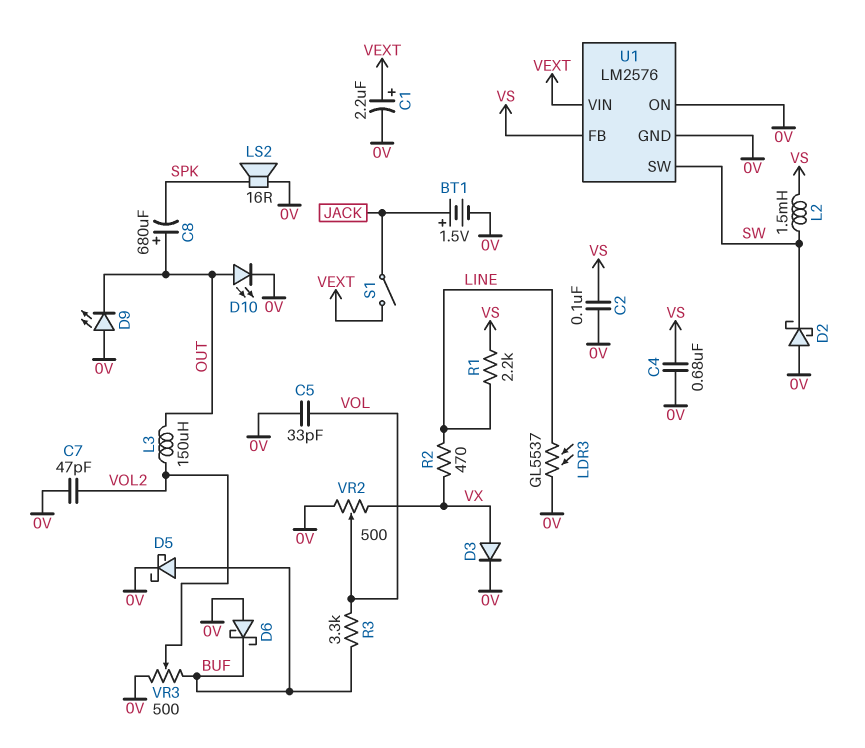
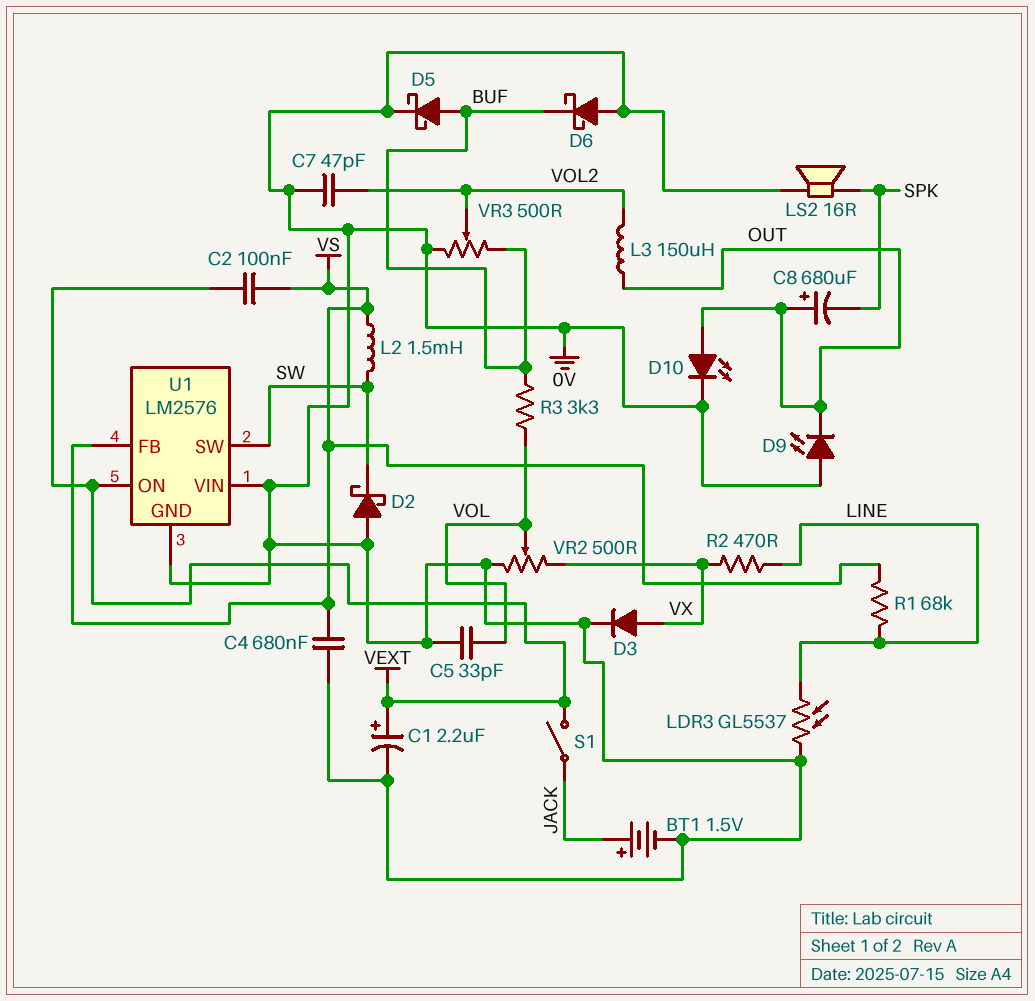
C2: 100nF (0V, VS) -> 100nF (VEXT, VS)
R1: 2.2k (LINE, VS) -> 68k (LINE, VS)
U1 pin ON: 0V -> VEXT
U1 pin VIN: VEXT -> 0V

